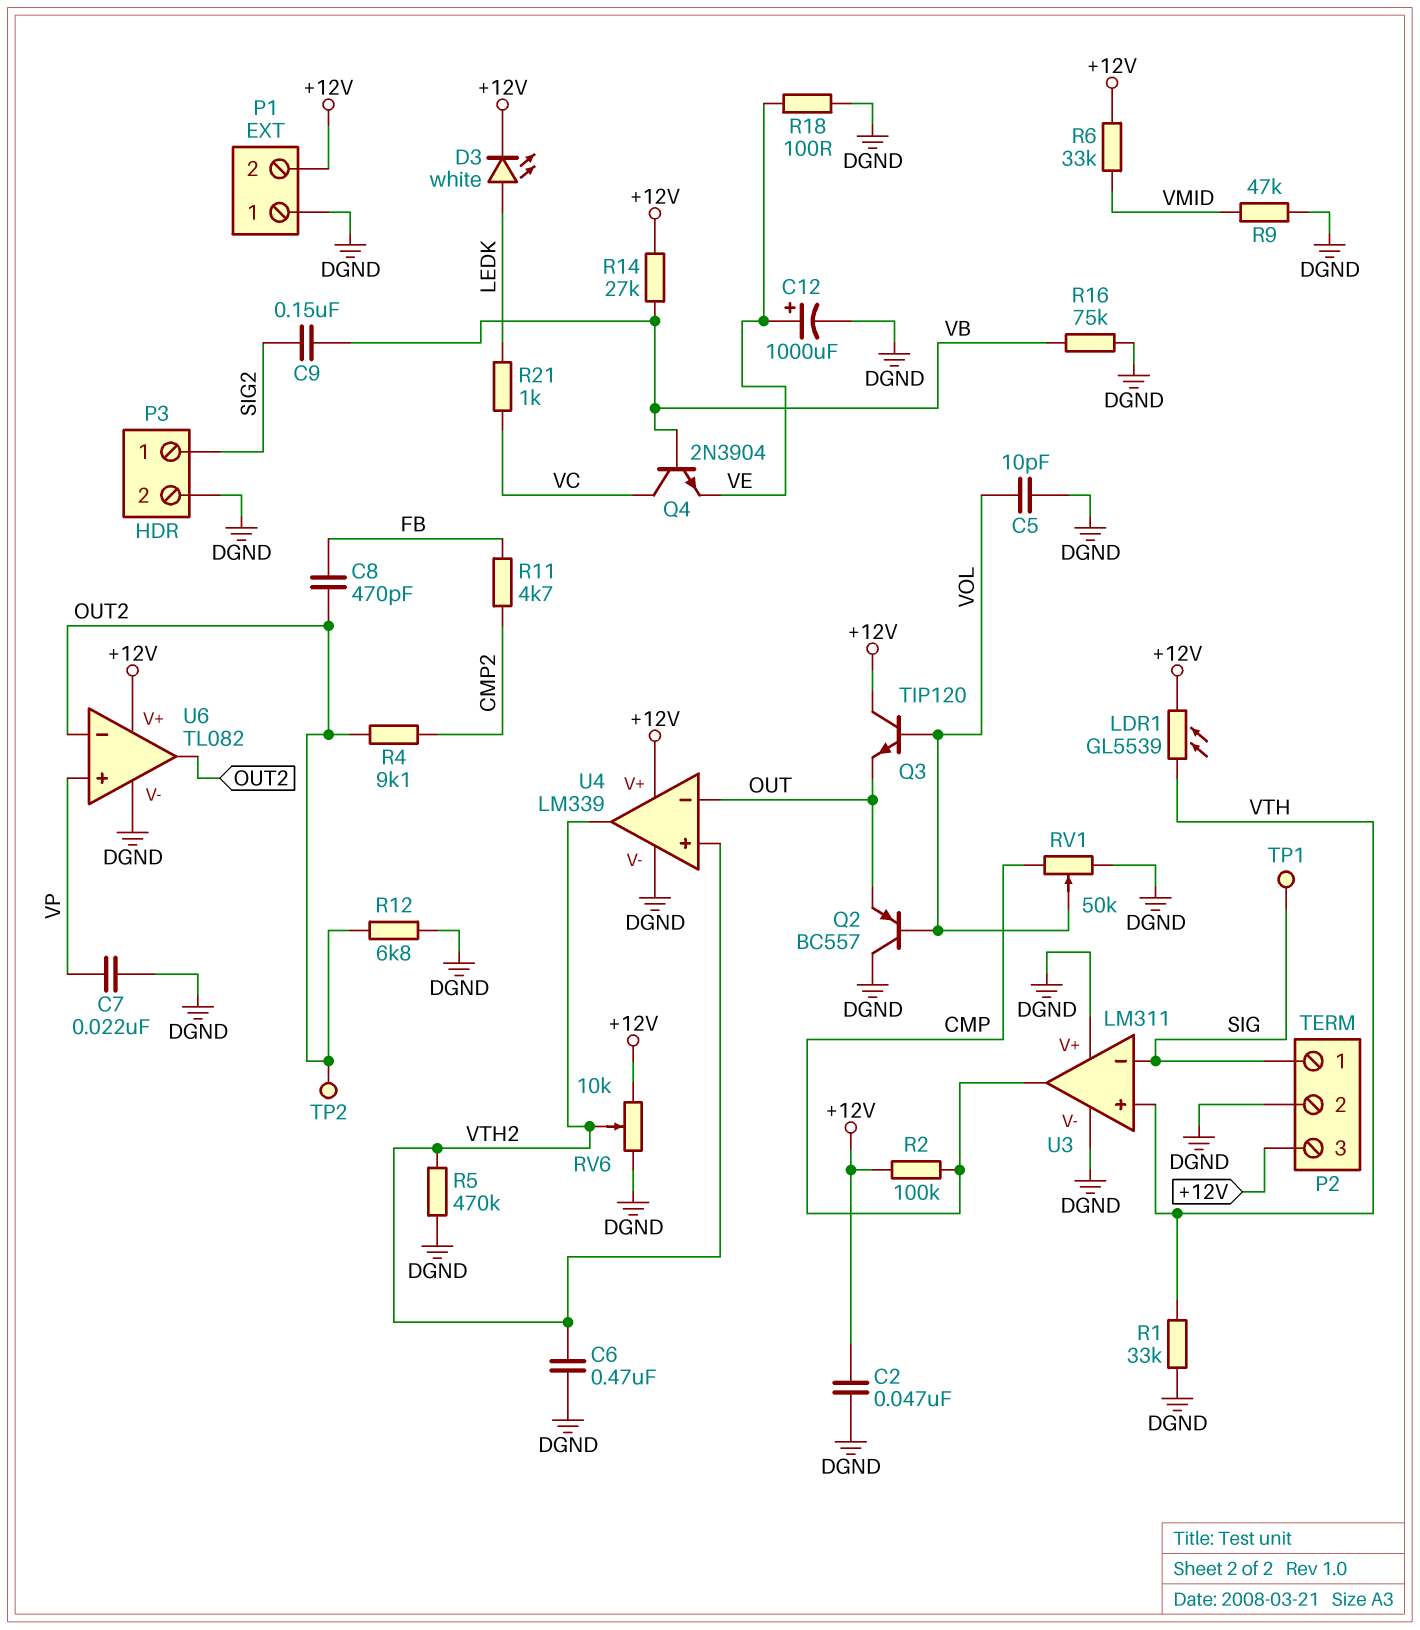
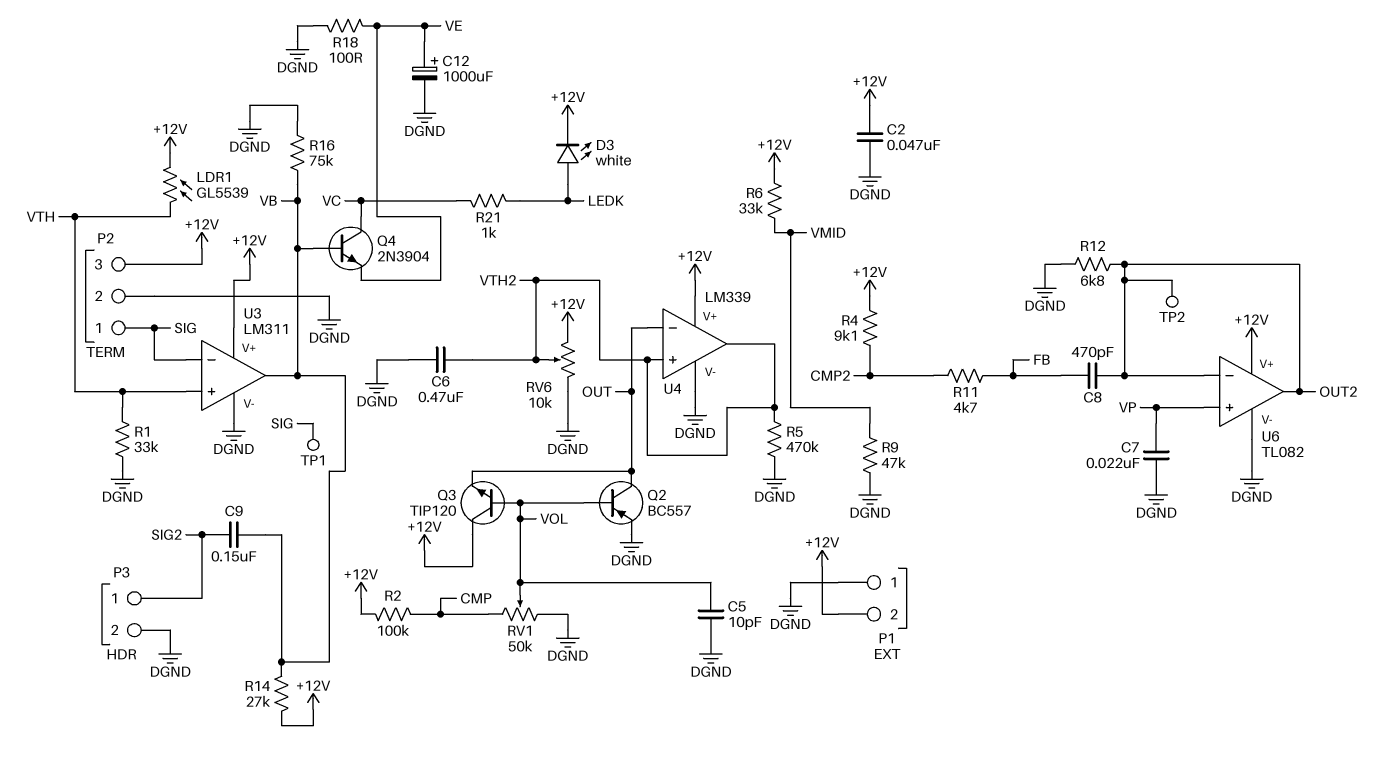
Q2: PNP BC557 (B VOL, C DGND, E OUT) -> PNP BC557 (B VOL, C OUT, E DGND)
R4: 9.1k (CMP2, OUT2) -> 9.1k (+12V, CMP2)
U3 pin V+: DGND -> +12V
U3 pin out: CMP -> VB

